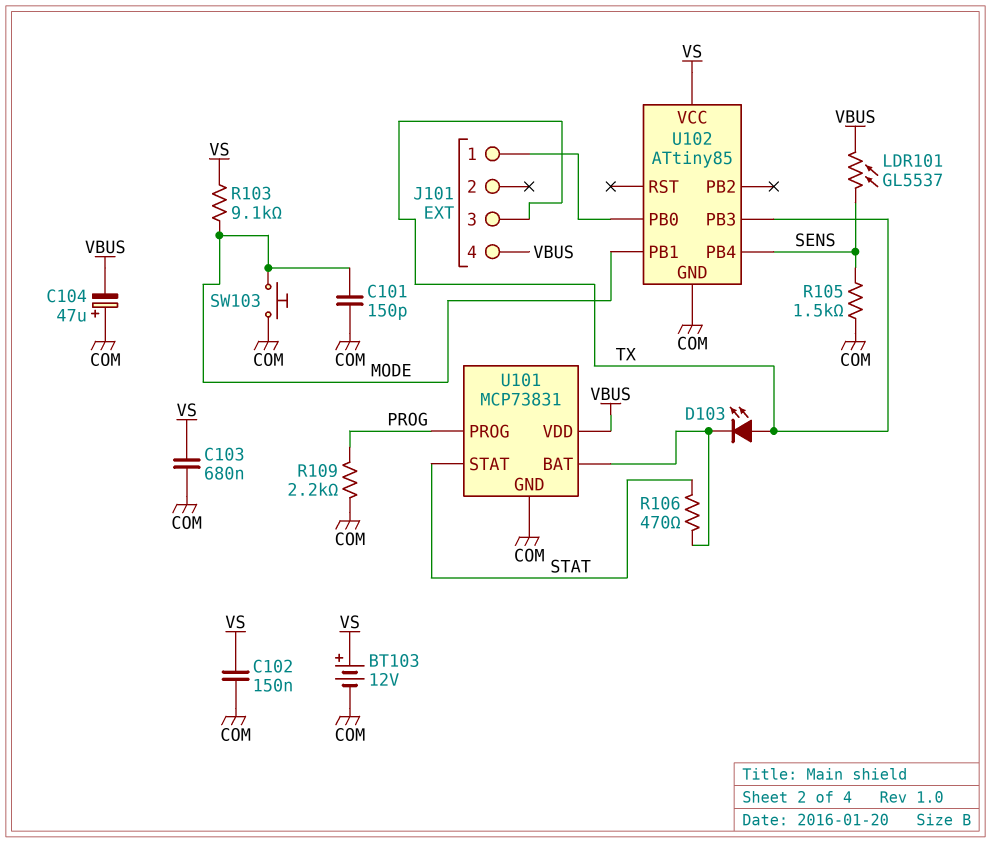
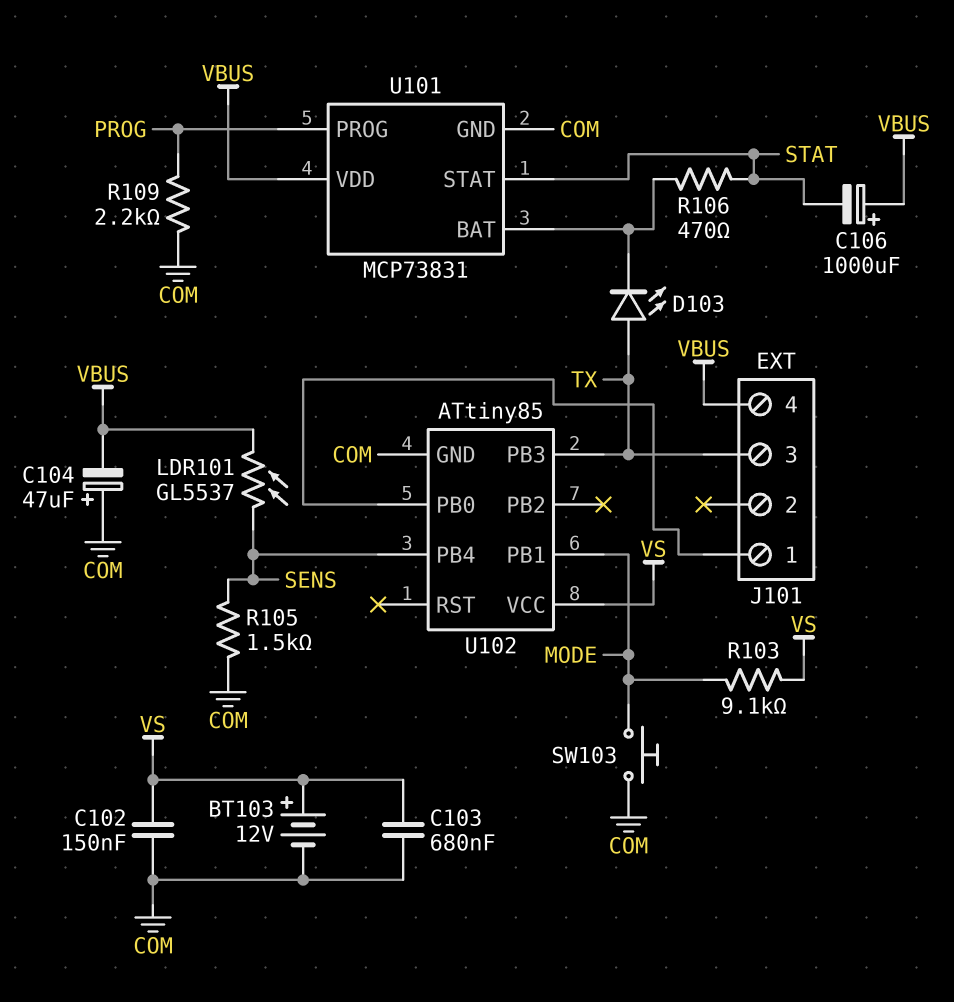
C101: 150pF (COM, MODE) -> none
C106: none -> 1000uF (plus VBUS, minus STAT)

